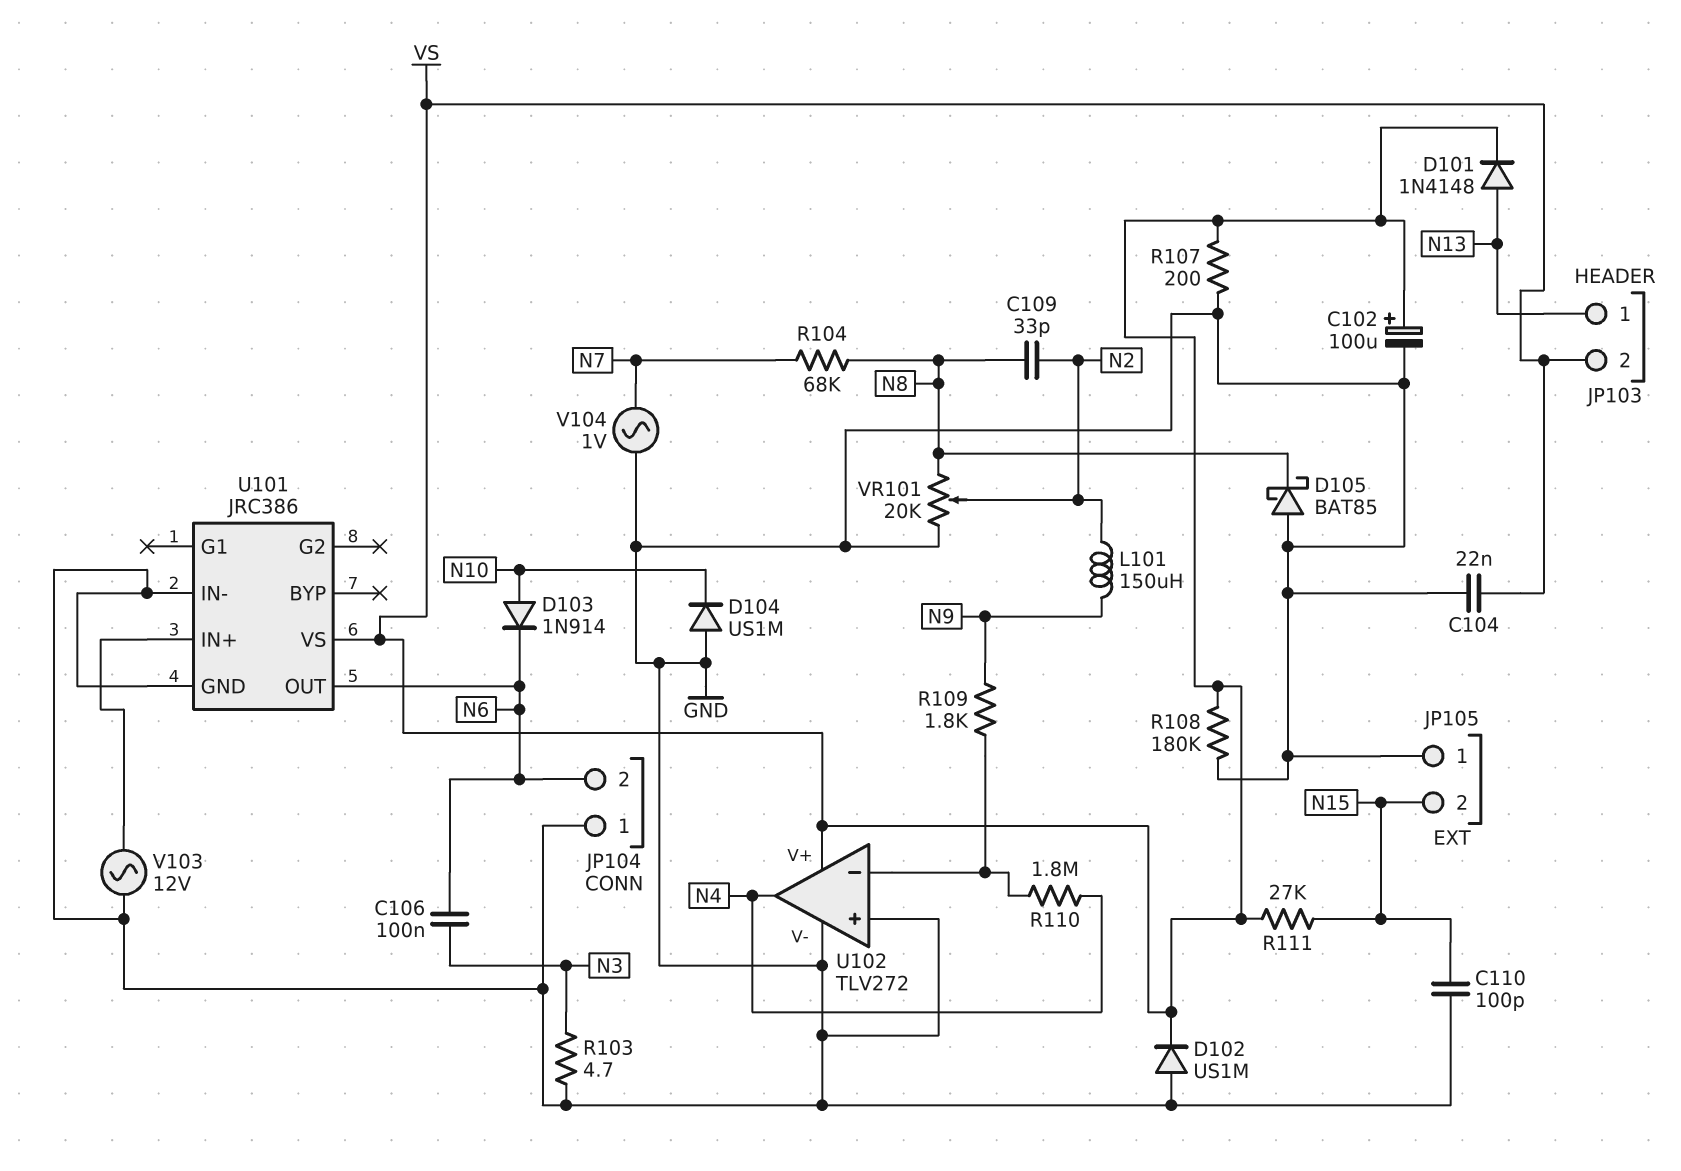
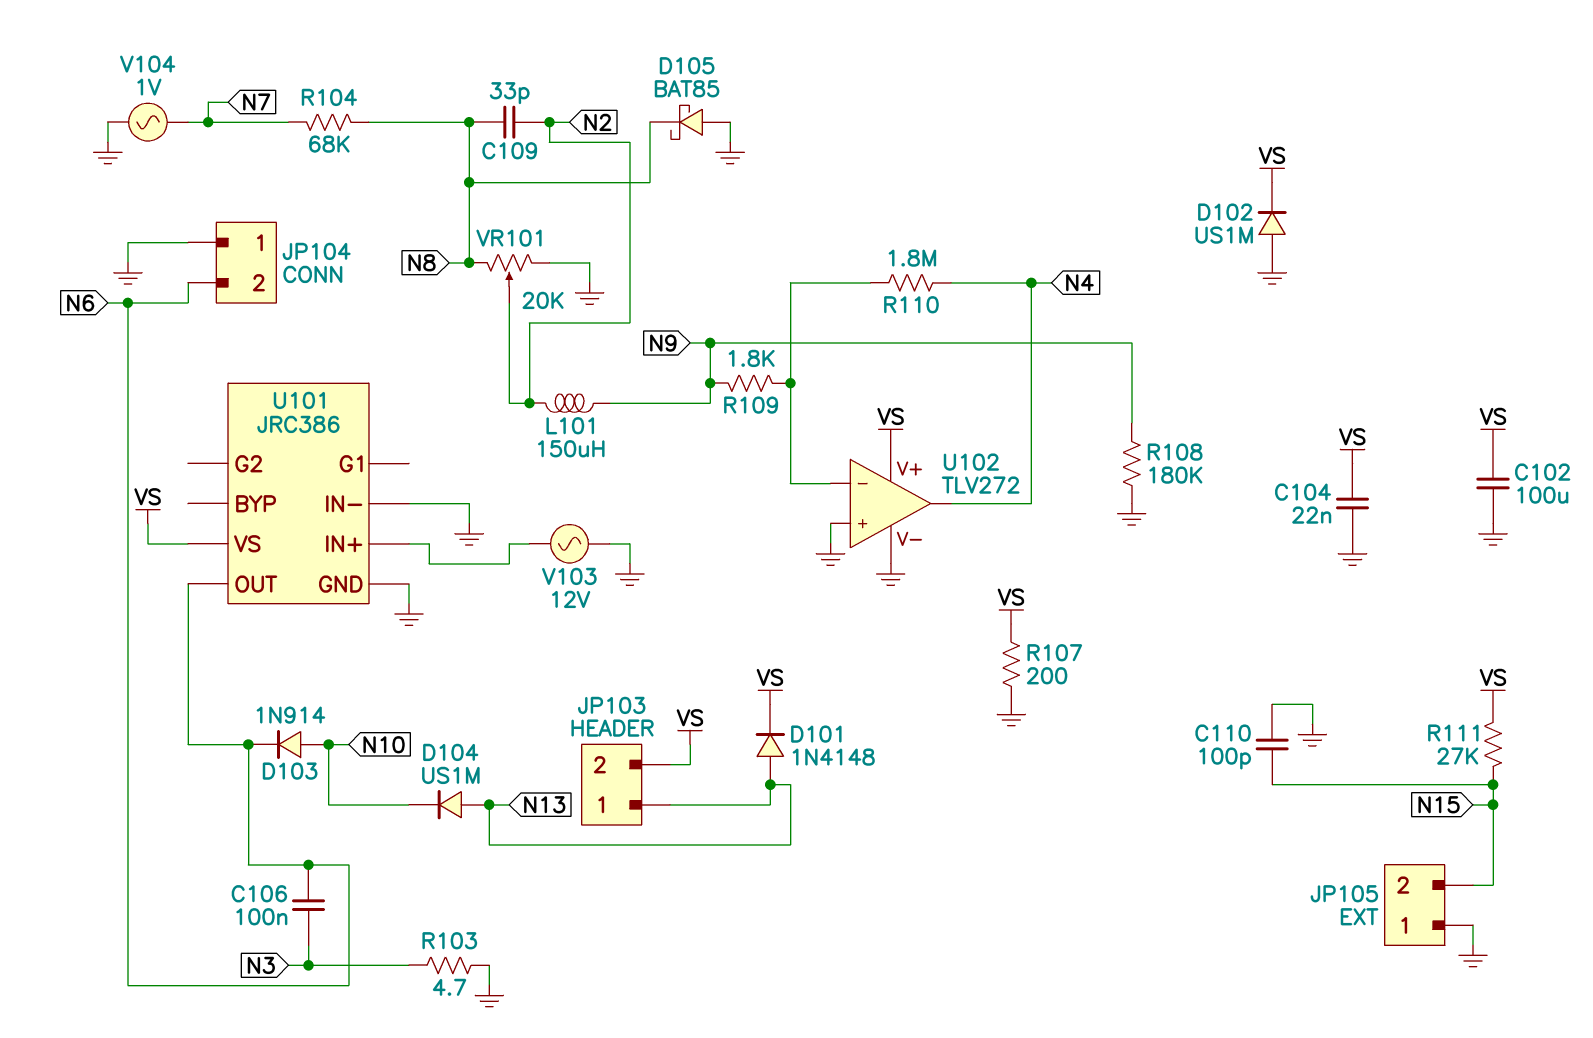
C102: 100uF (plus VS, minus GND) -> 100uF (GND, VS)
D104: diode US1M (A GND, K N10) -> diode US1M (A N13, K N10)
R108: 180k (GND, VS) -> 180k (GND, N9)

